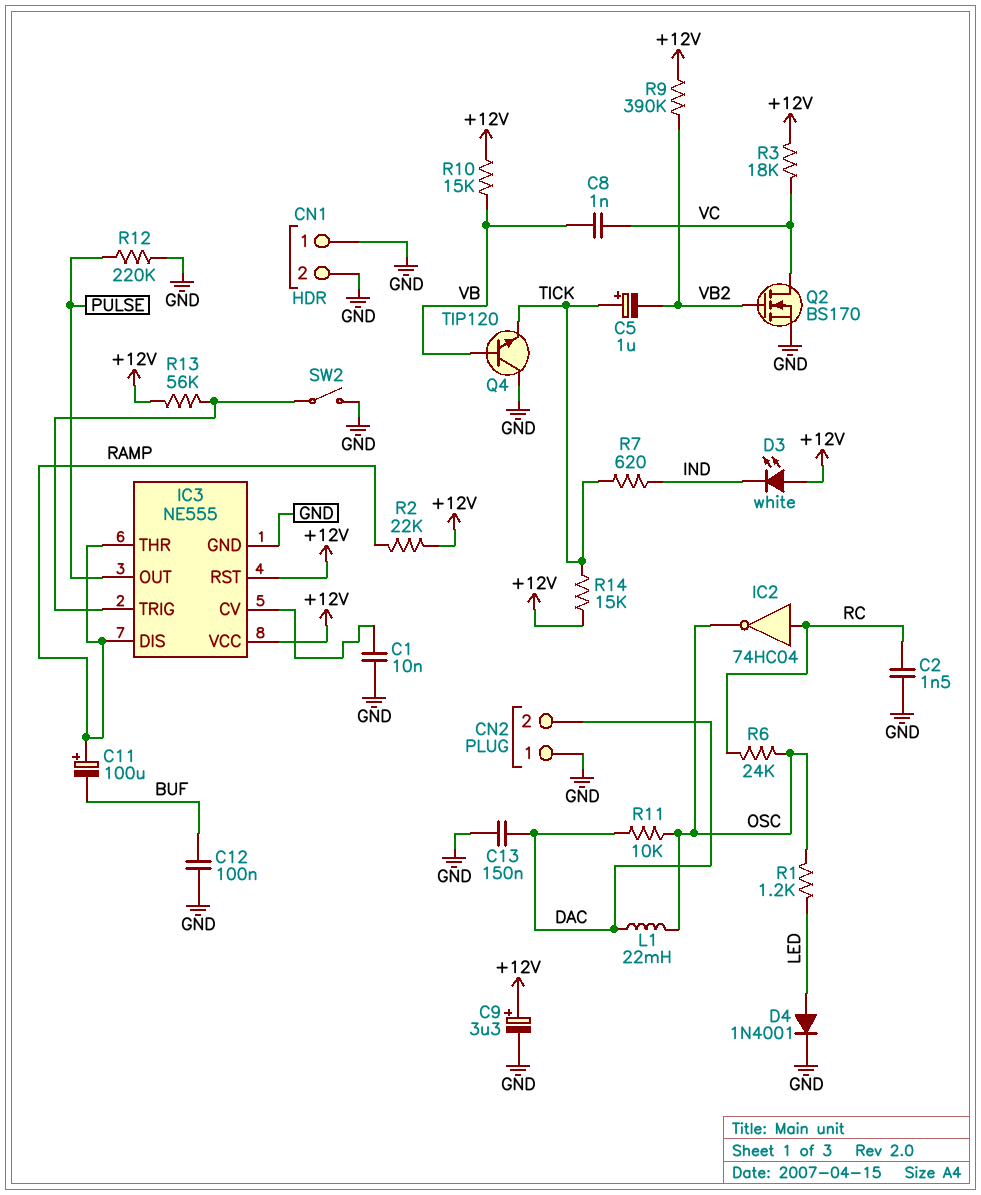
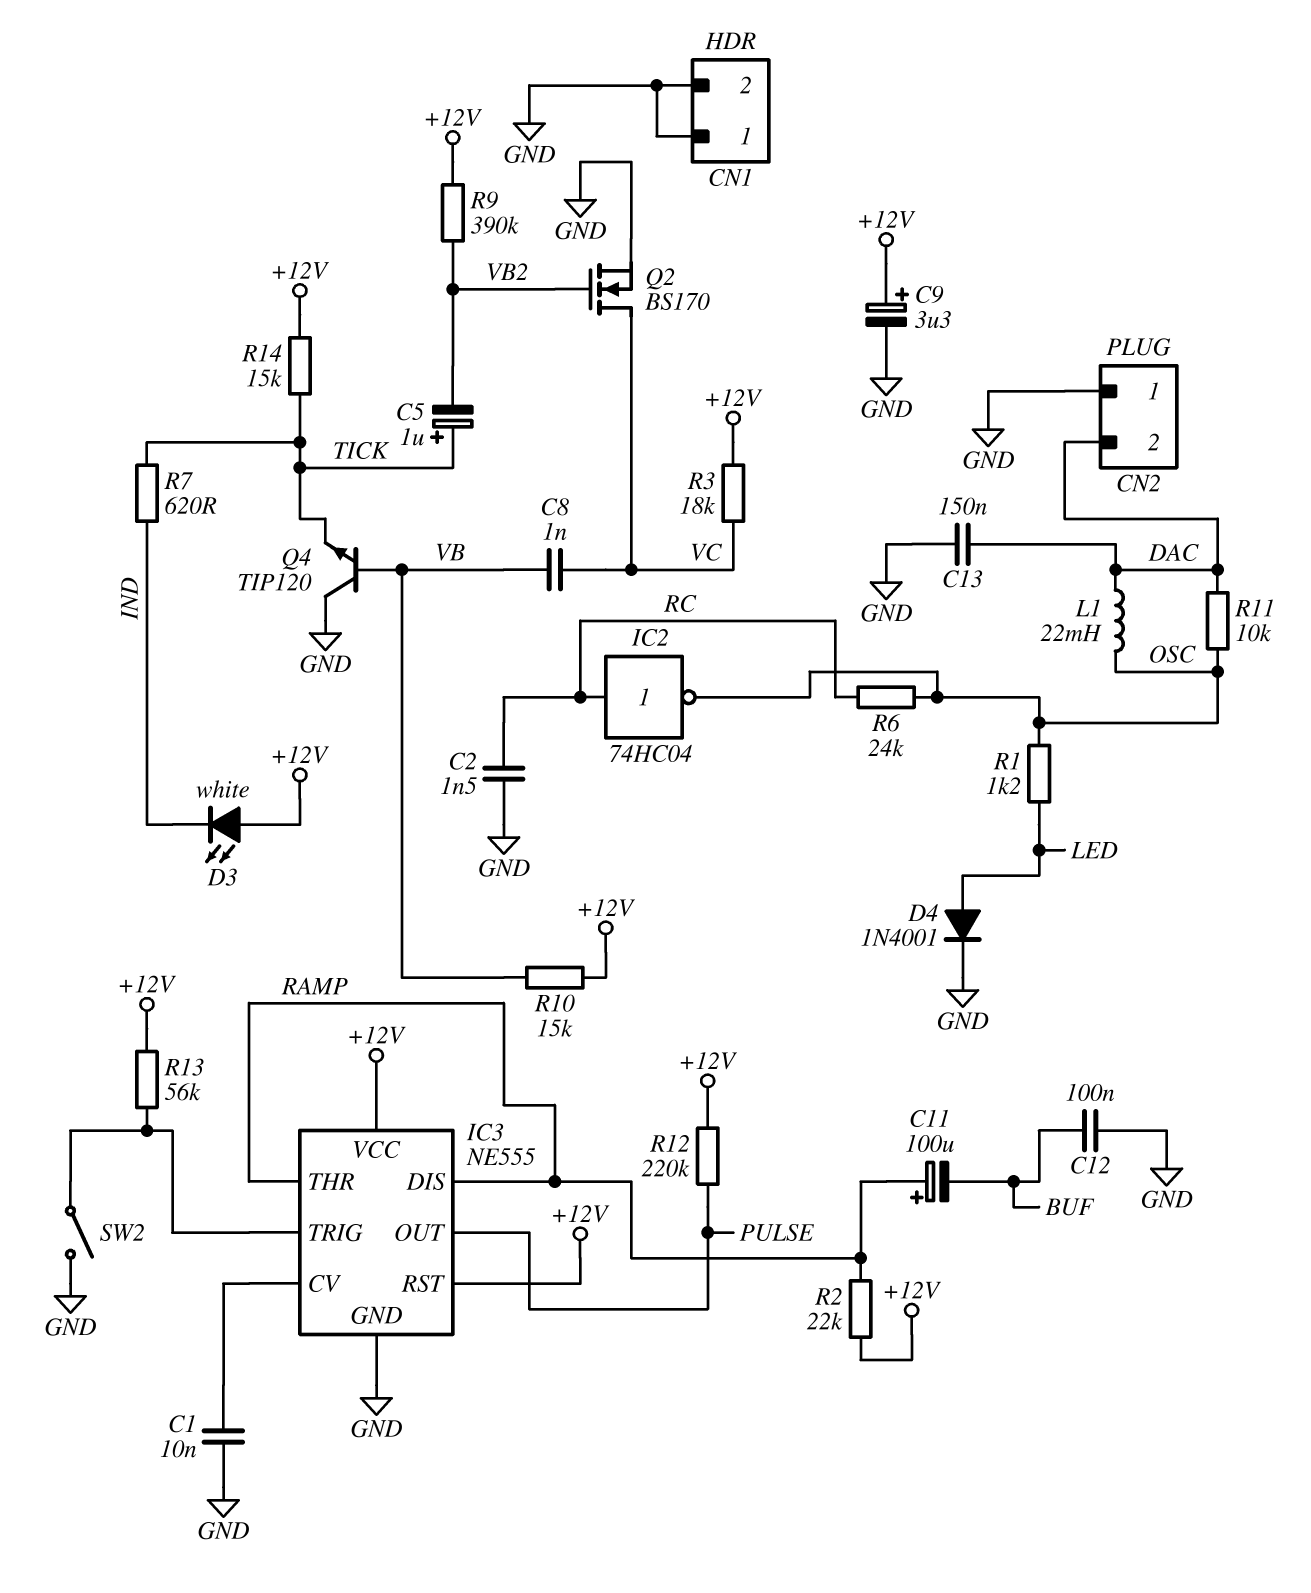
R12: 220k (GND, PULSE) -> 220k (+12V, PULSE)

